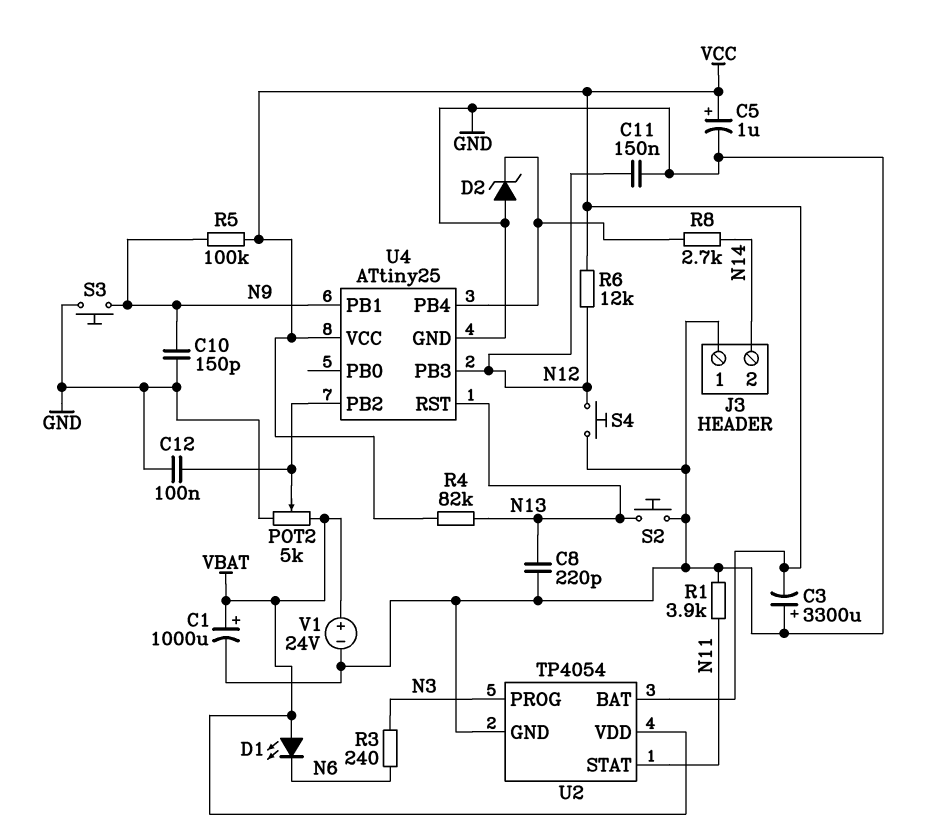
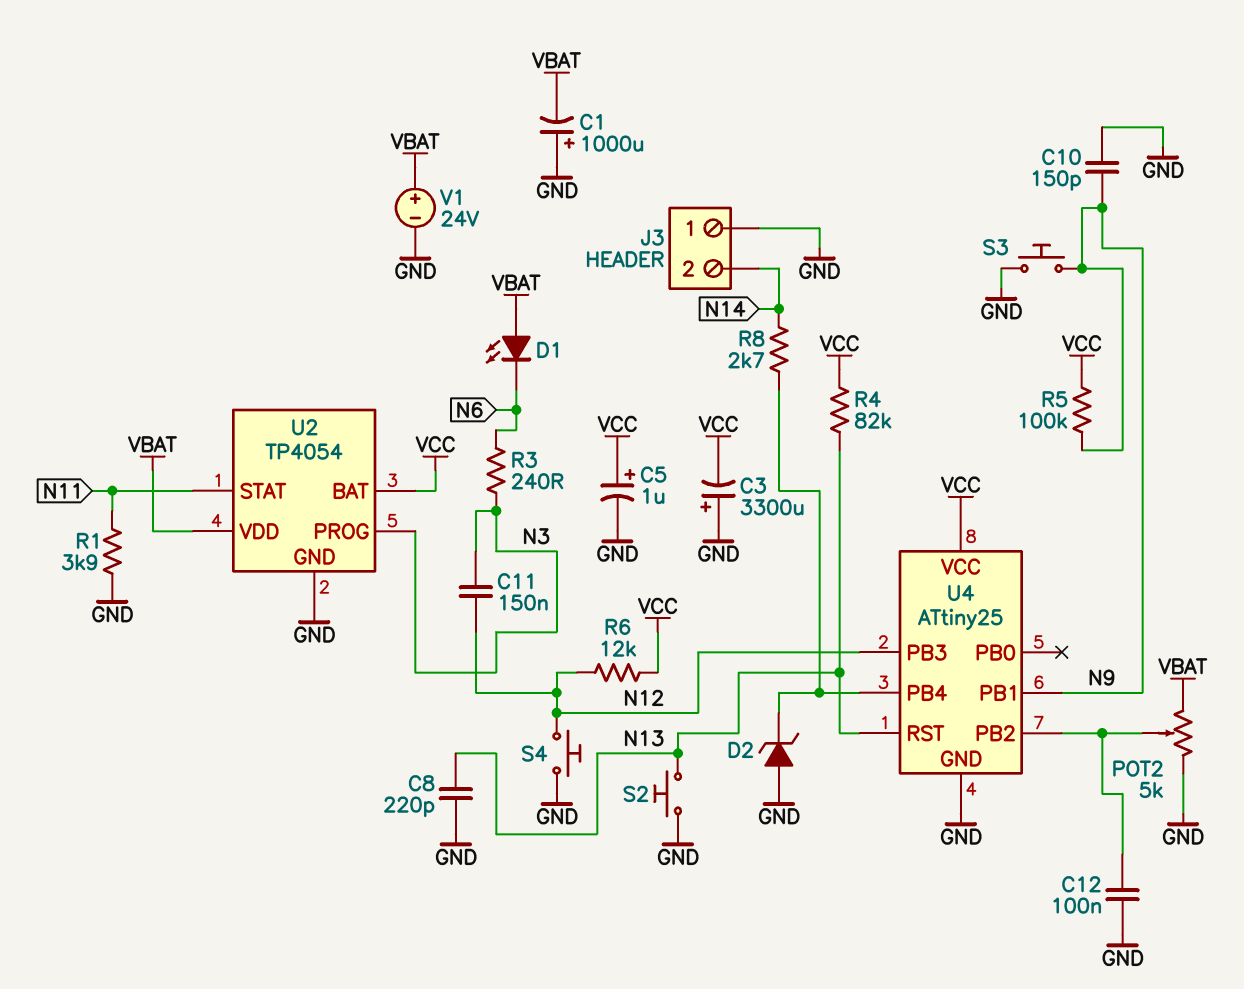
C1: 1000uF (plus VBAT, minus GND) -> 1000uF (plus GND, minus VBAT)
C11: 150nF (GND, N12) -> 150nF (N3, N12)

